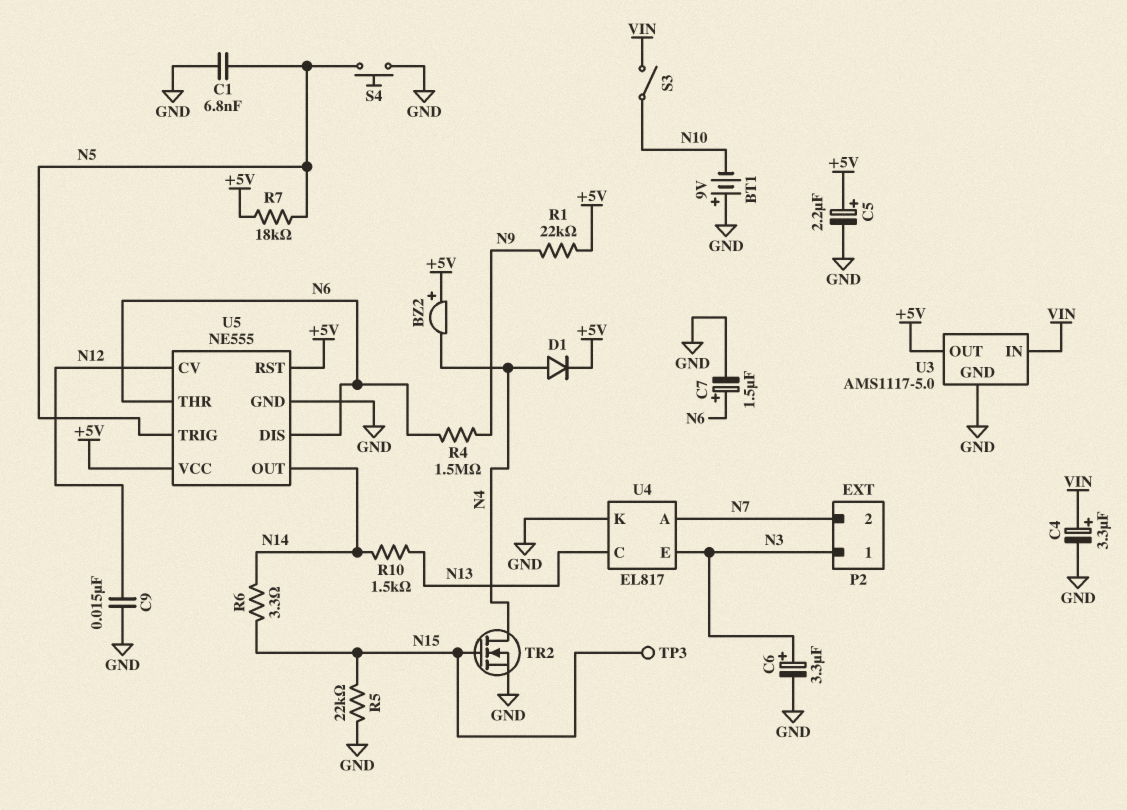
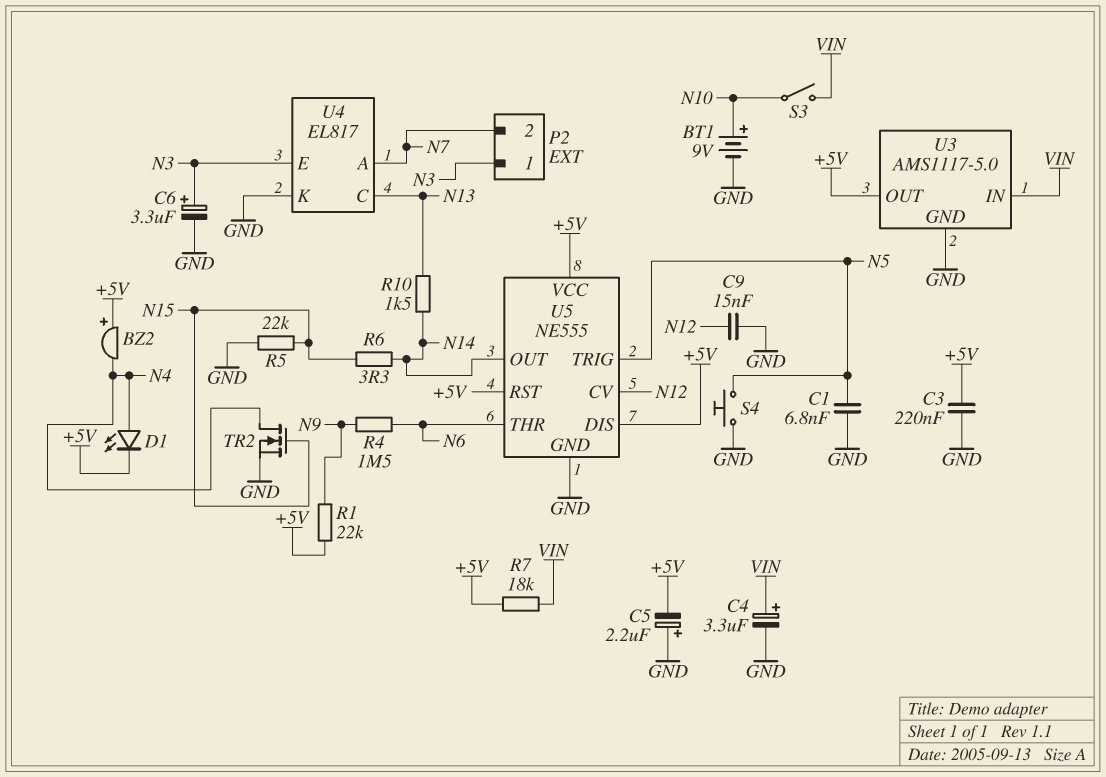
BT1: 9V (plus GND, minus N10) -> 9V (plus N10, minus GND)
C3: none -> 220nF (+5V, GND)
C5: 2.2uF (plus +5V, minus GND) -> 2.2uF (plus GND, minus +5V)
C7: 1.5uF (plus N6, minus GND) -> none
D1: diode (A N4, K +5V) -> LED (A N4, K +5V)
R7: 18k (+5V, N5) -> 18k (+5V, VIN)
TP3: test point (N15) -> none
U5 pin DIS: N6 -> +5V

